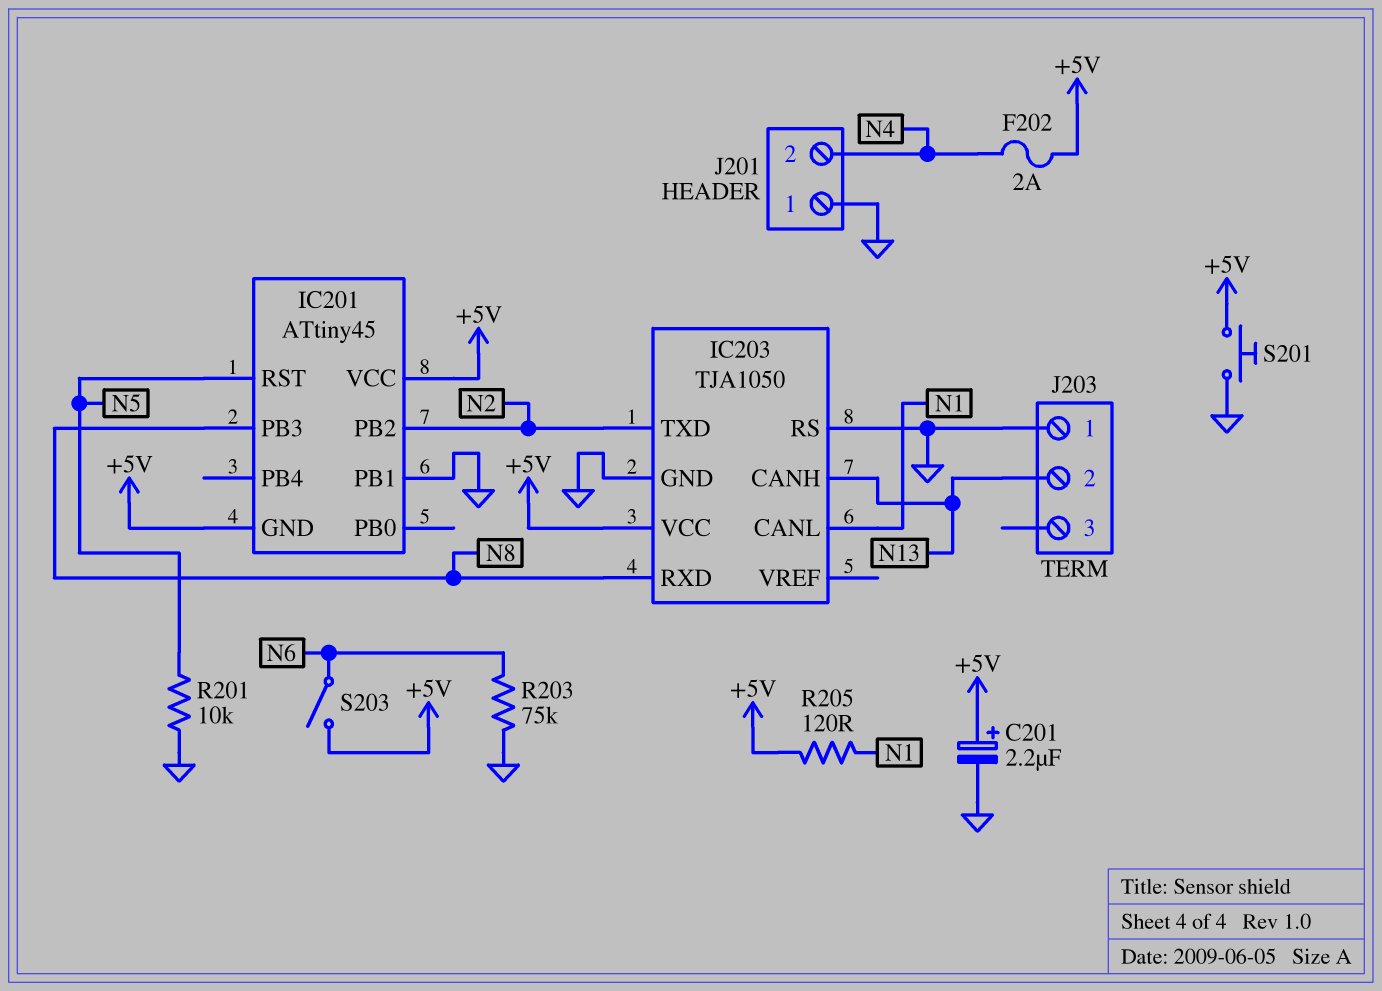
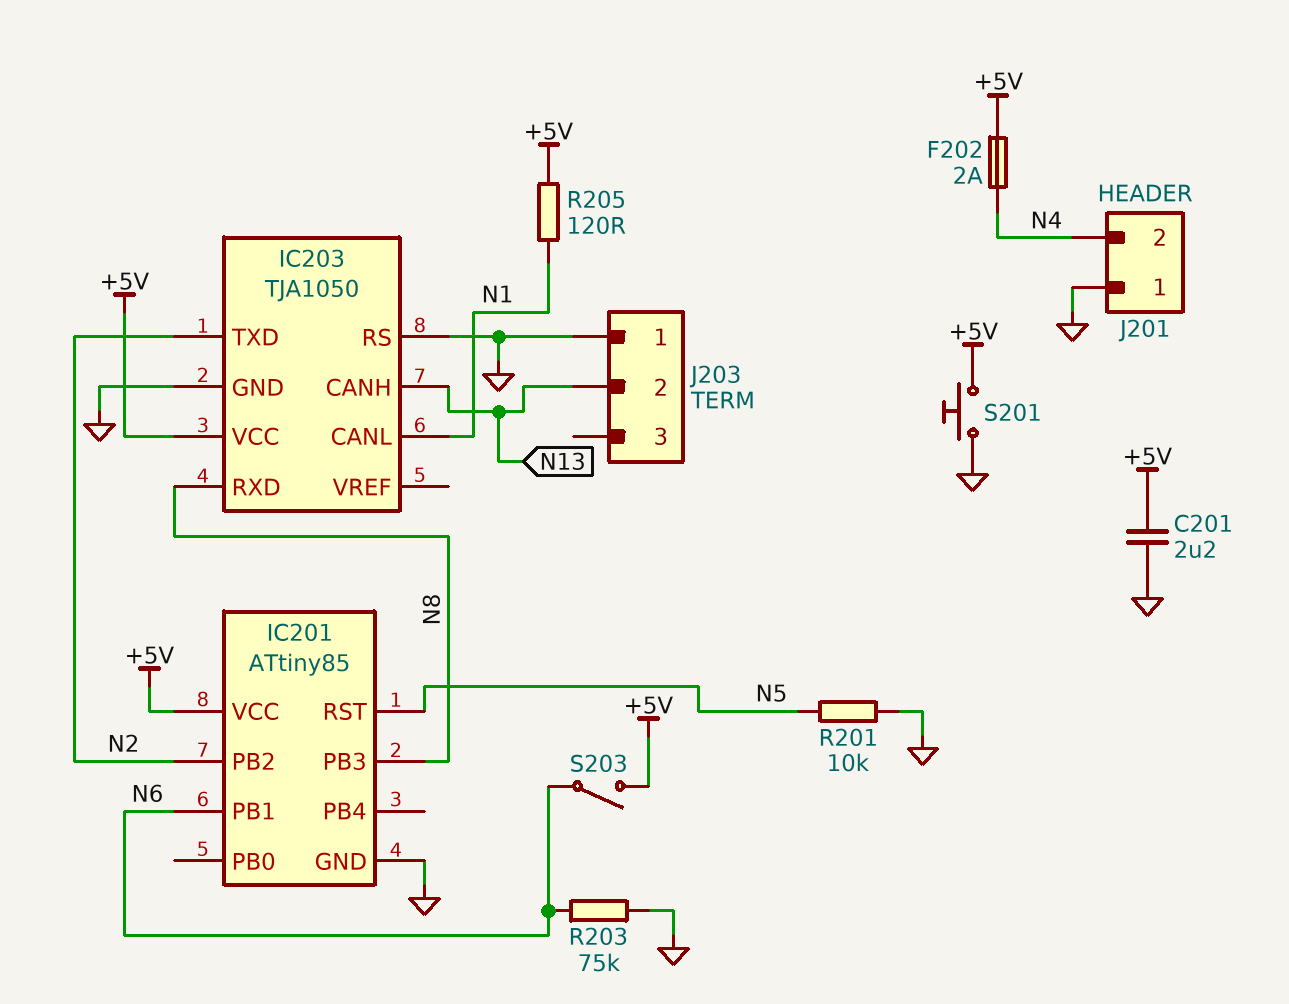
C201: 2.2uF (plus +5V, minus GND) -> 2.2uF (+5V, GND)
IC201: ATtiny45 -> ATtiny85
IC201 pin GND: +5V -> GND
IC201 pin PB1: GND -> N6

